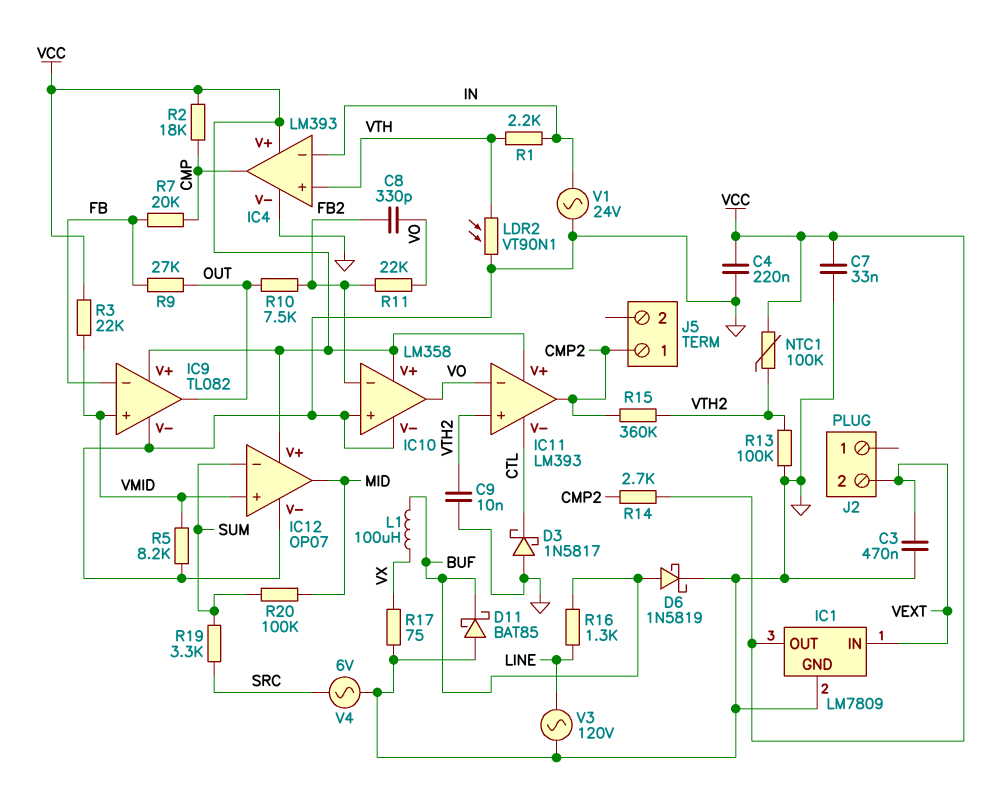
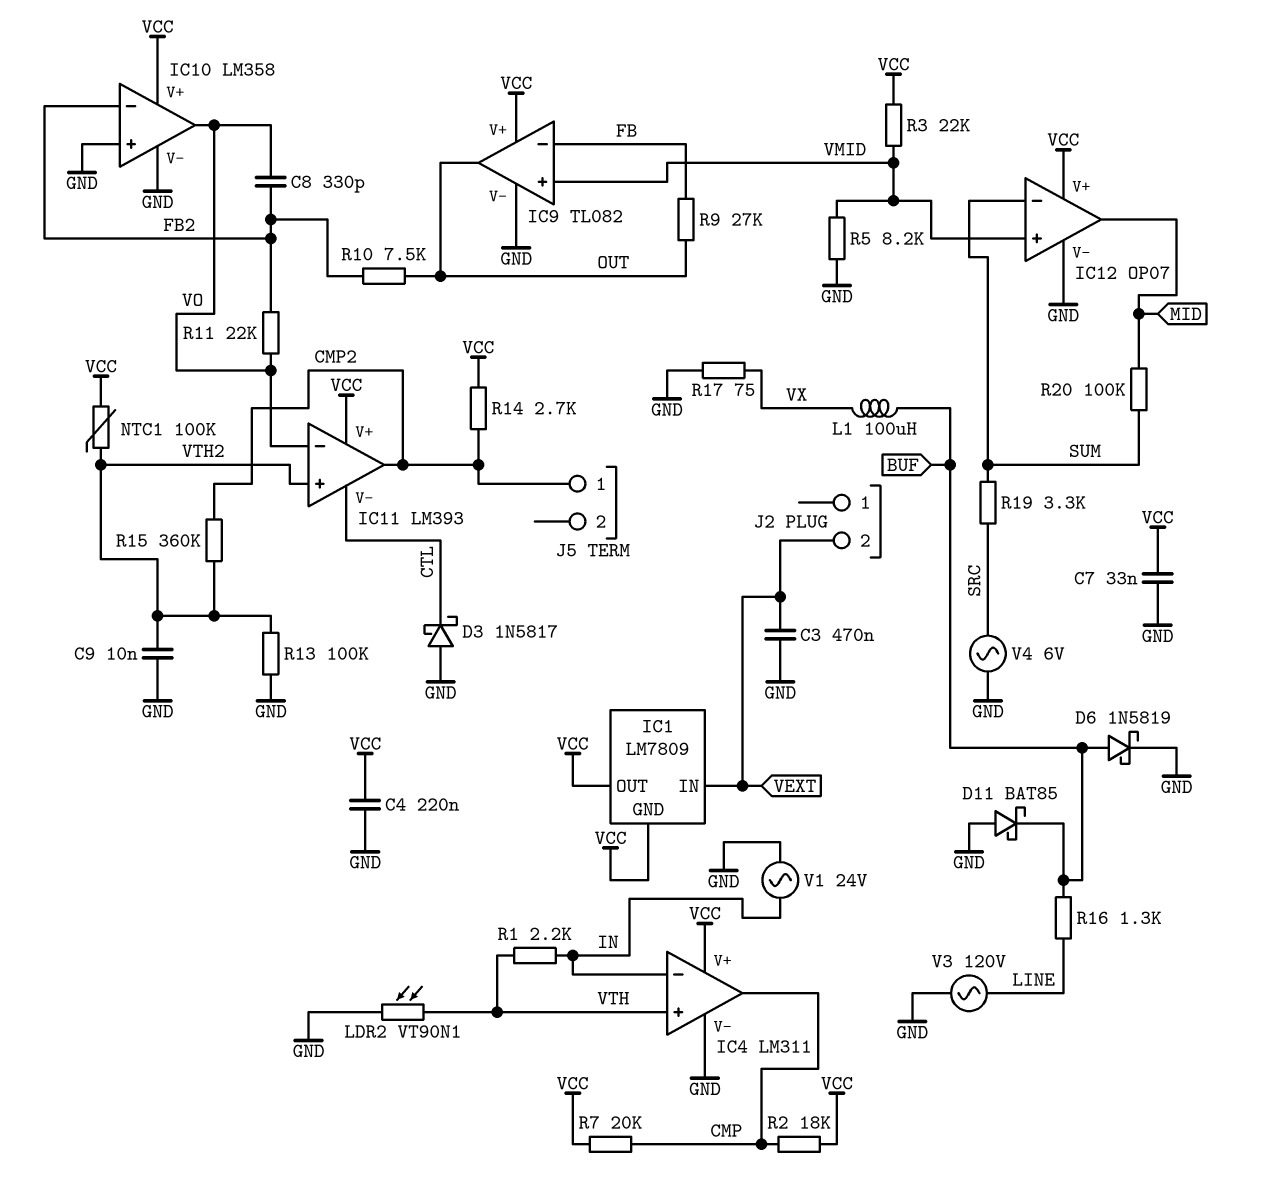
IC1 pin GND: GND -> VCC
IC4: LM393 -> LM311
R7: 20k (CMP, FB) -> 20k (CMP, VCC)

